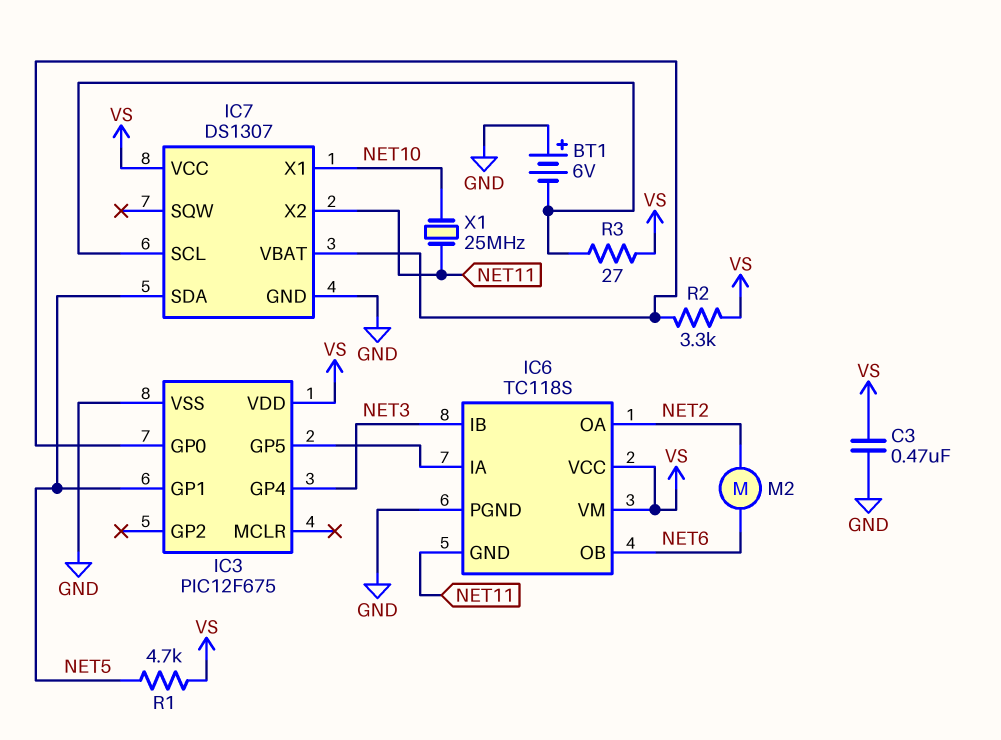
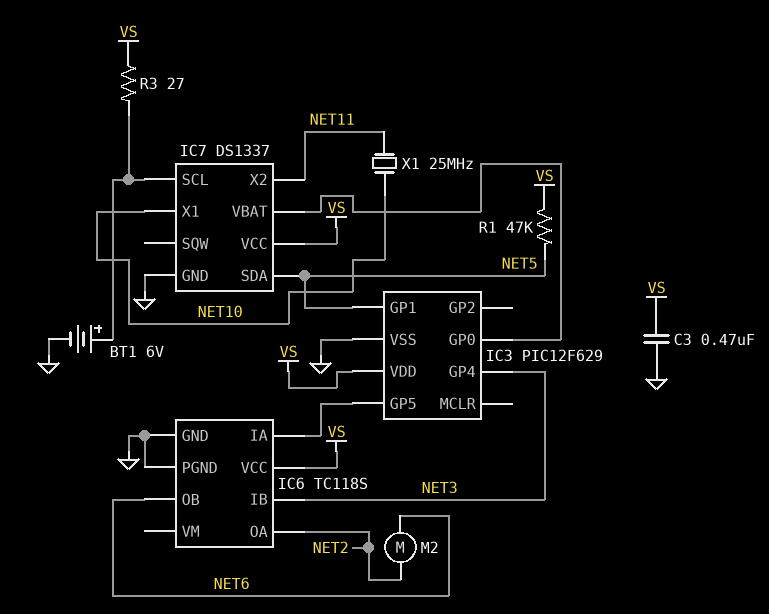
BT1: 6V (plus GND, minus IC7/SCL) -> 6V (plus IC7/SCL, minus GND)
IC3: PIC12F675 -> PIC12F629
IC6 pin GND: NET11 -> GND
IC6 pin VM: VS -> none
IC7: DS1307 -> DS1337
R1: 4.7k (NET5, VS) -> 47k (NET5, VS)
R2: 3.3k (IC3/GP0, VS) -> none

